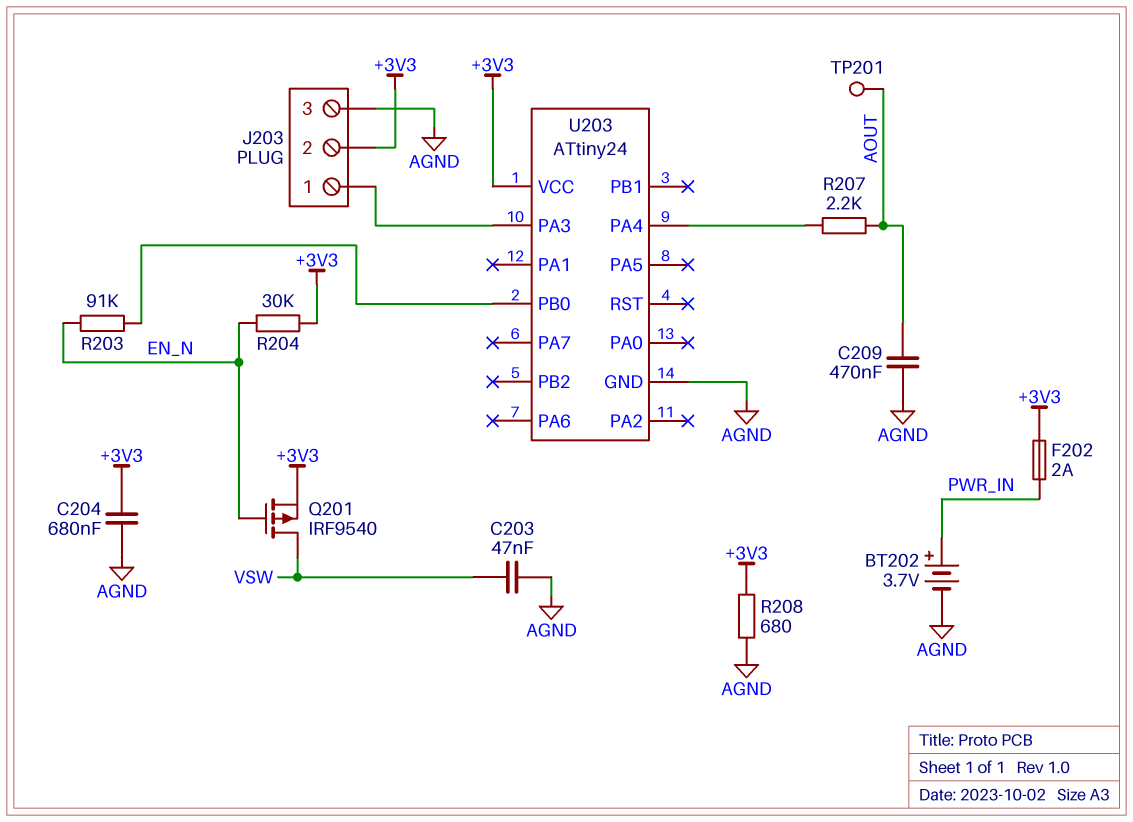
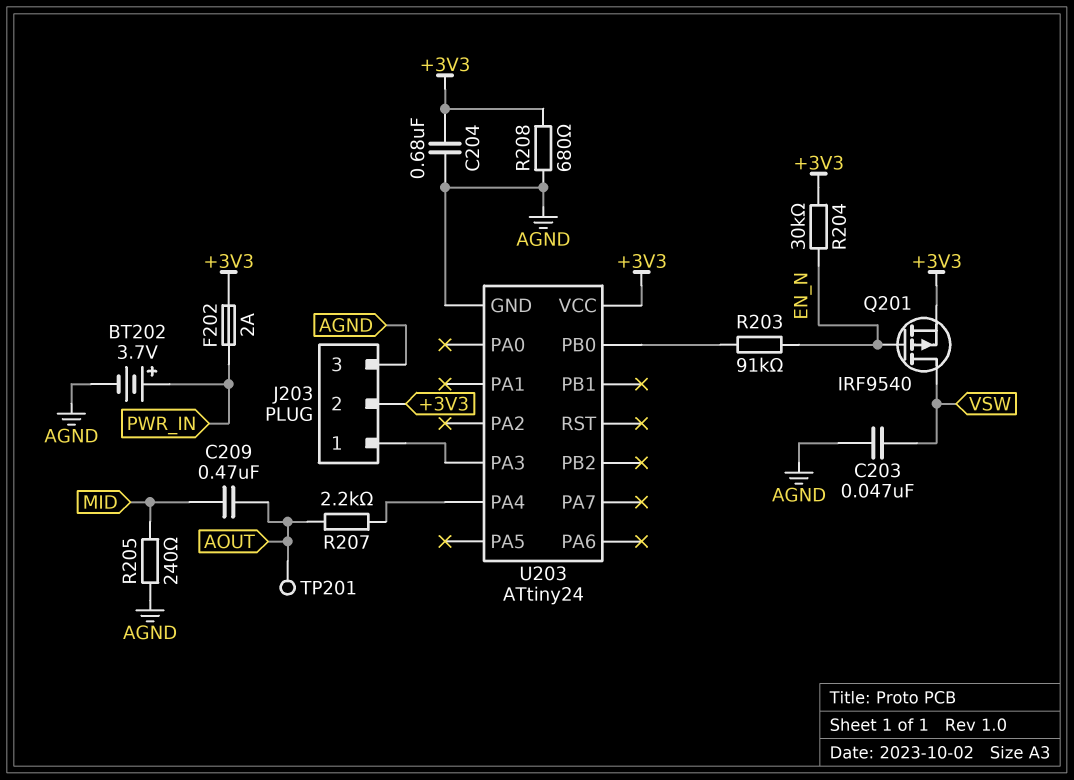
C209: 470nF (AGND, AOUT) -> 470nF (AOUT, MID)
R205: none -> 240 (AGND, MID)

